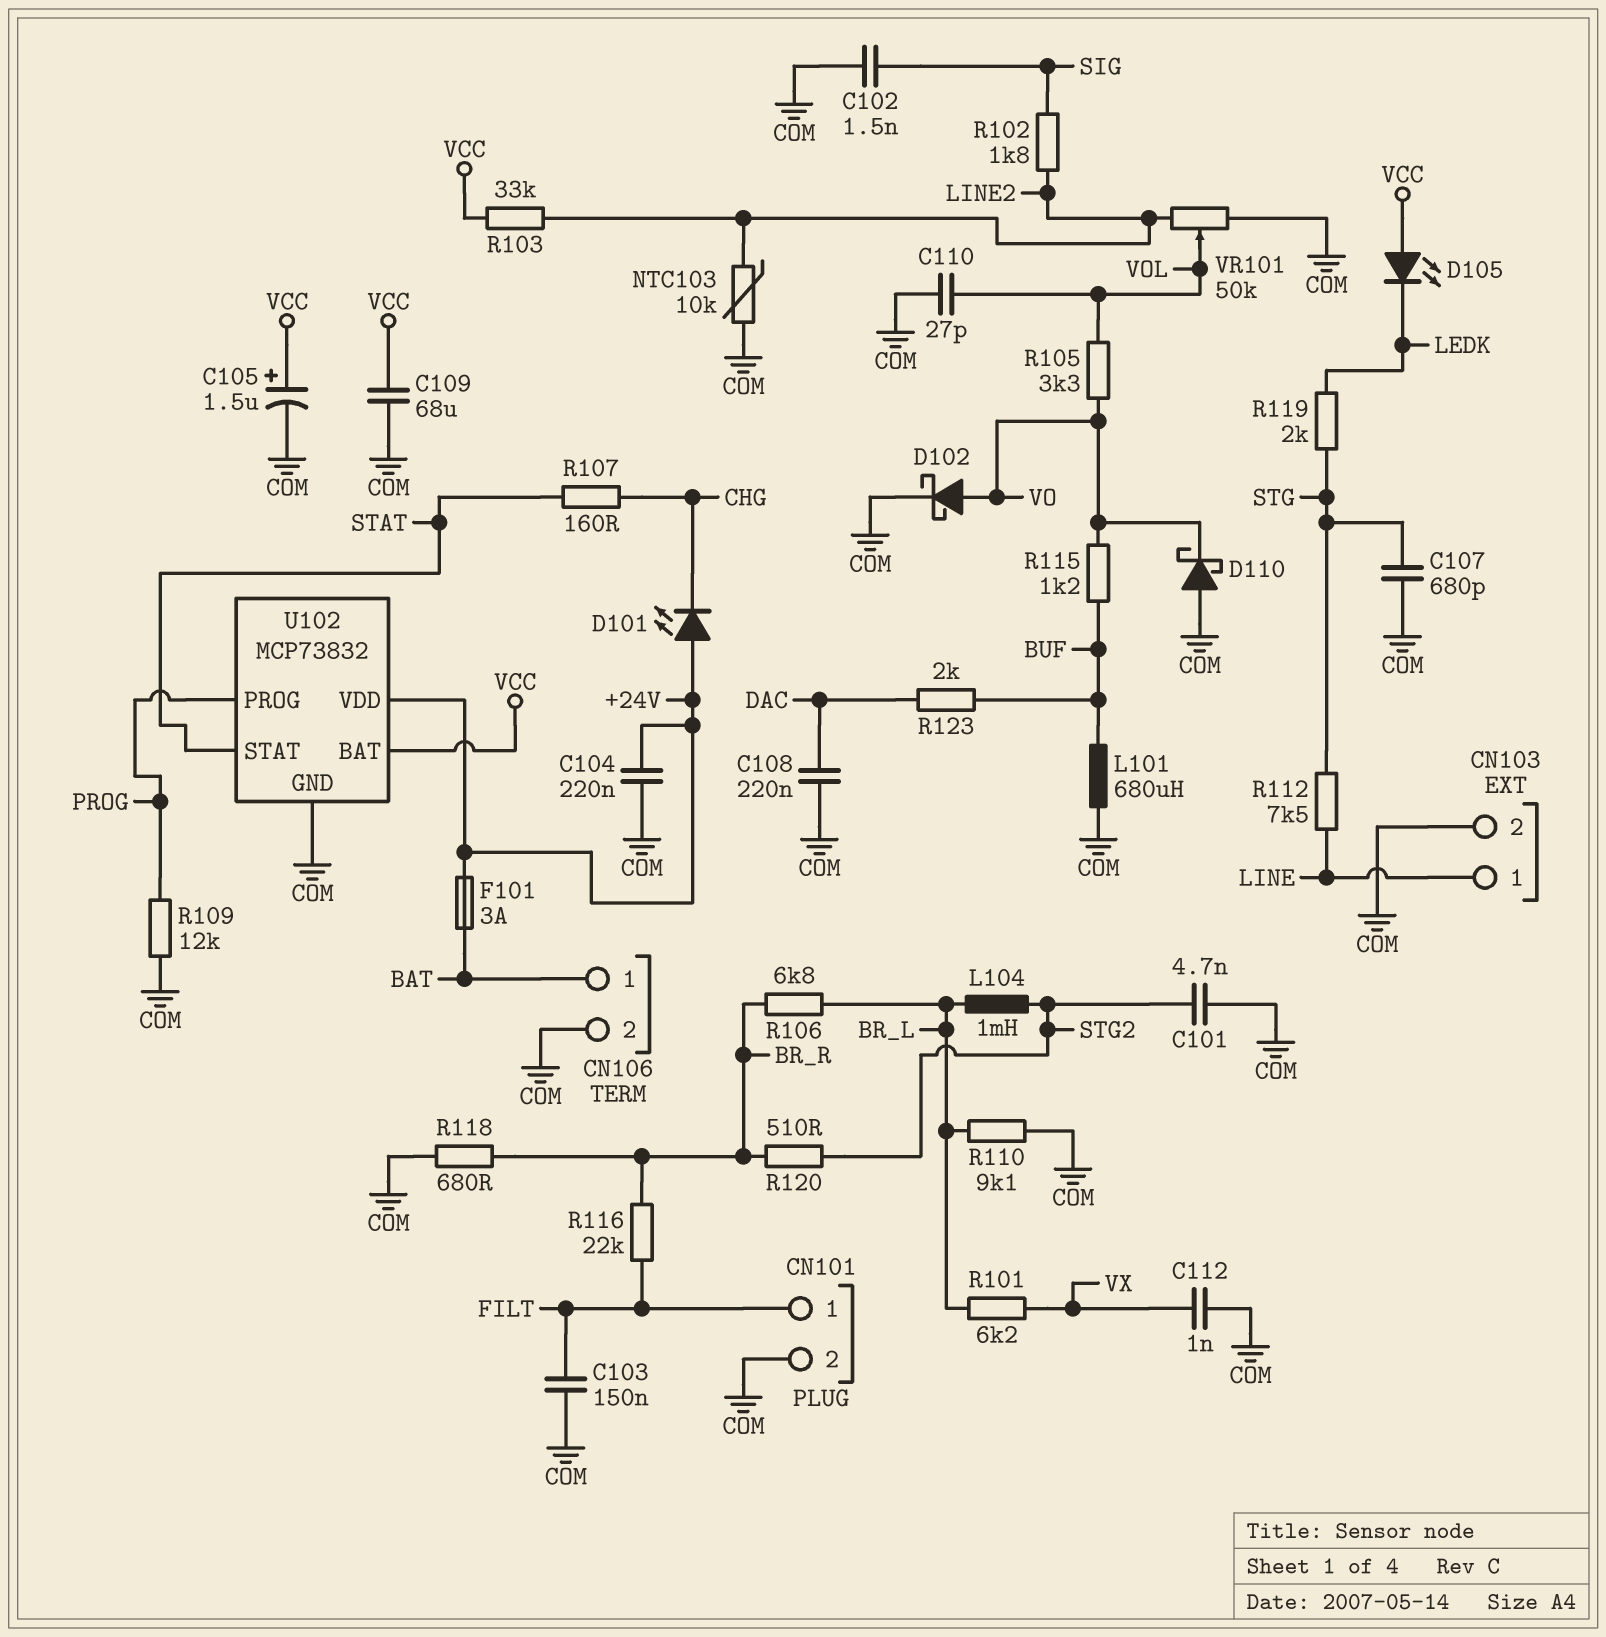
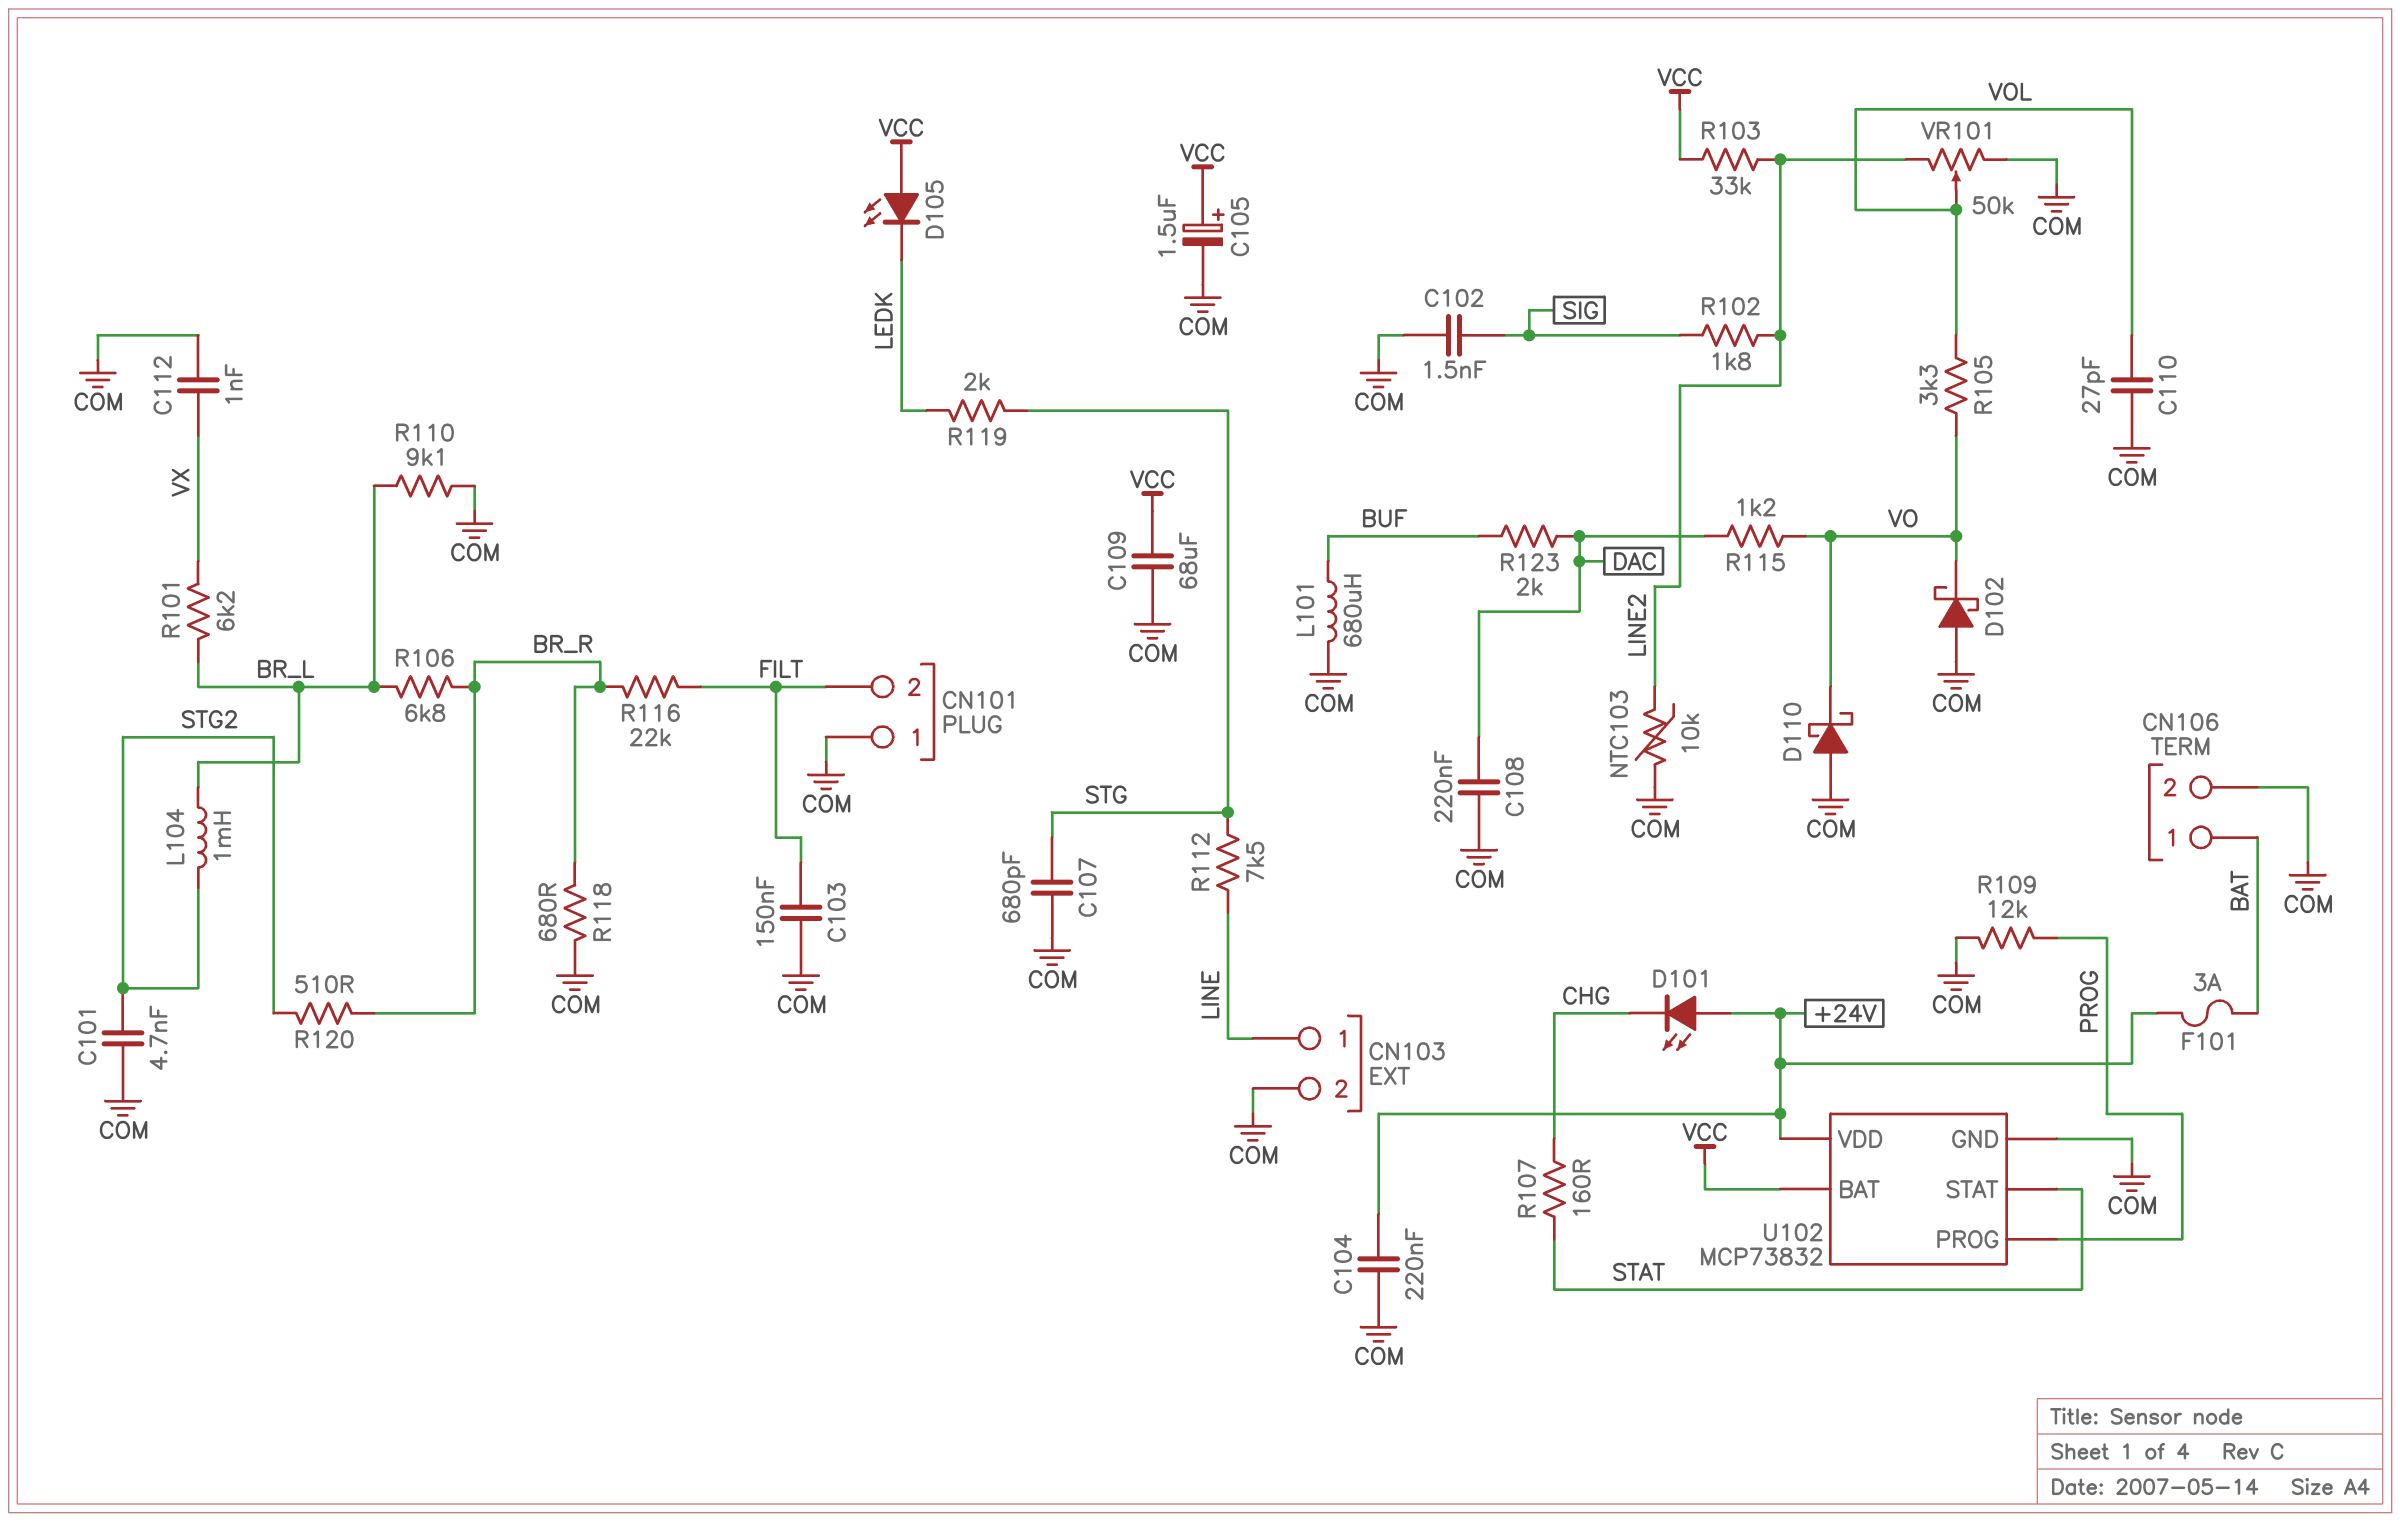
CN101 pin 1: FILT -> COM
CN101 pin 2: COM -> FILT
D102: schottky (A VO, K COM) -> schottky (A COM, K VO)
R115: 1.2k (BUF, VO) -> 1.2k (DAC, VO)

